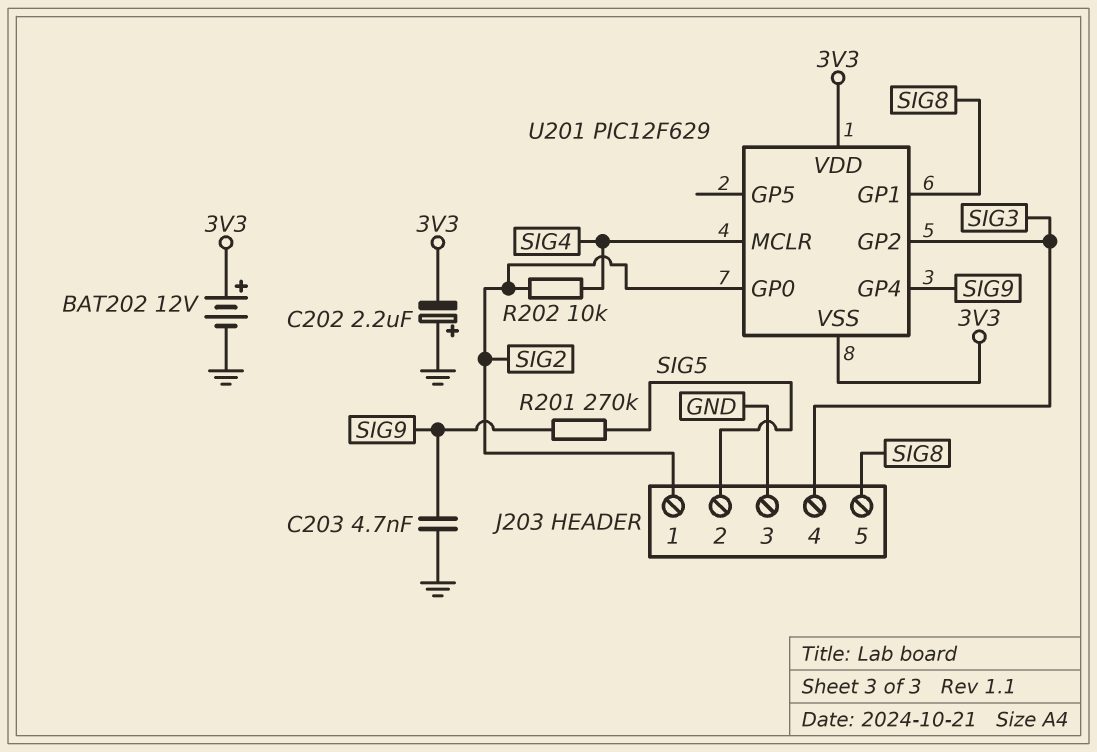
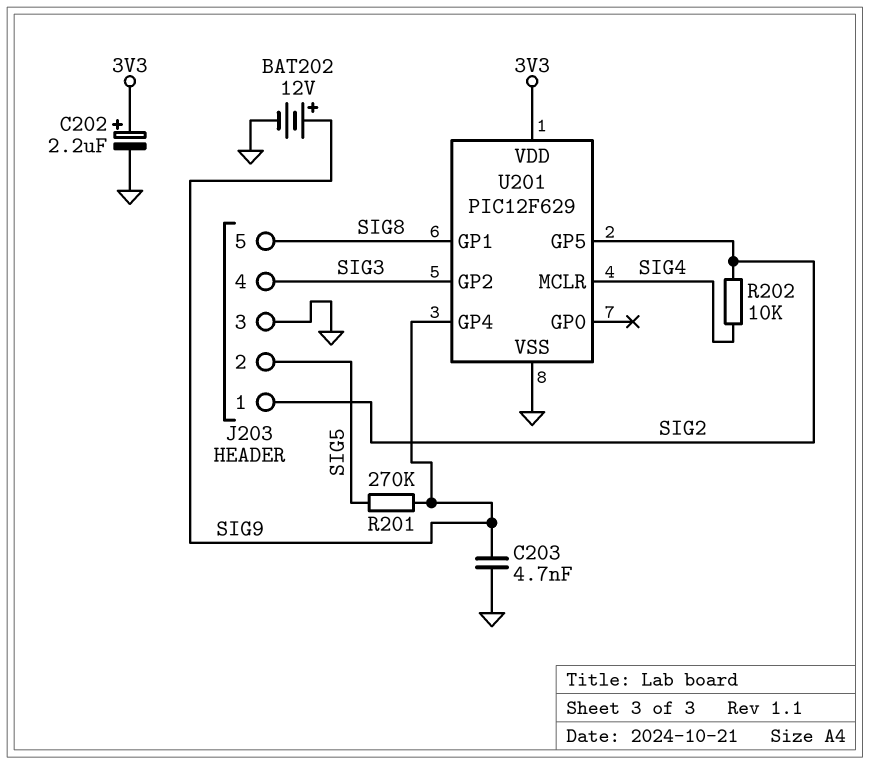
BAT202: 12V (plus 3V3, minus GND) -> 12V (plus SIG9, minus GND)
C202: 2.2uF (plus GND, minus 3V3) -> 2.2uF (plus 3V3, minus GND)
U201 pin GP0: SIG2 -> none
U201 pin GP5: none -> SIG2
U201 pin VSS: 3V3 -> GND

